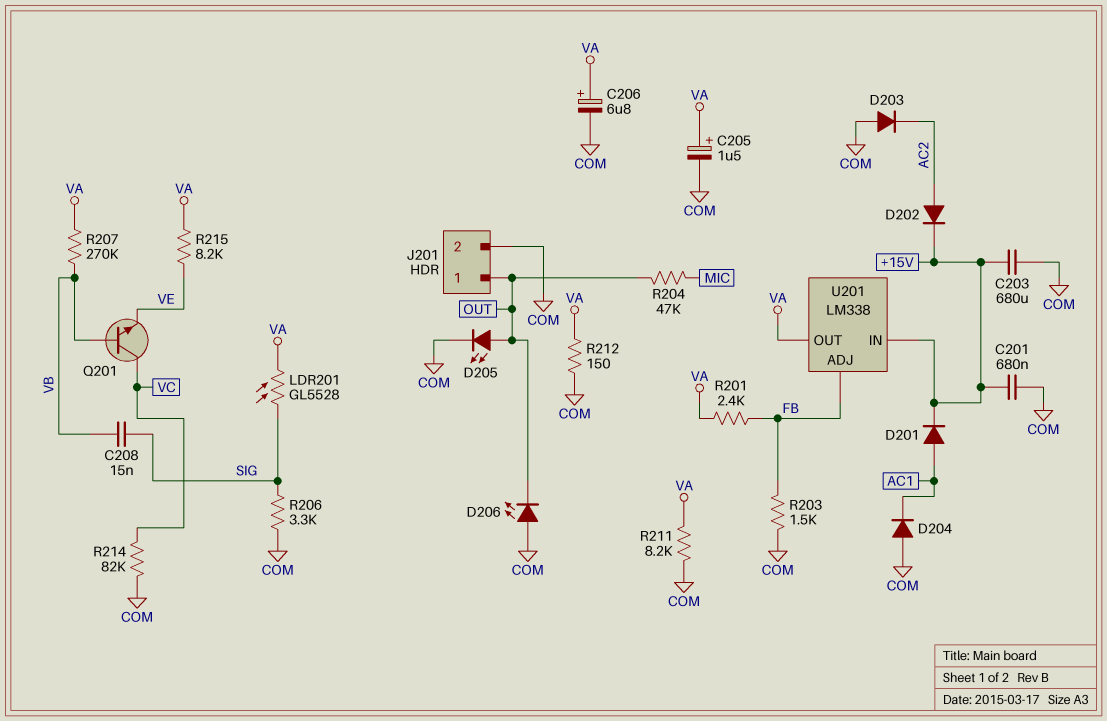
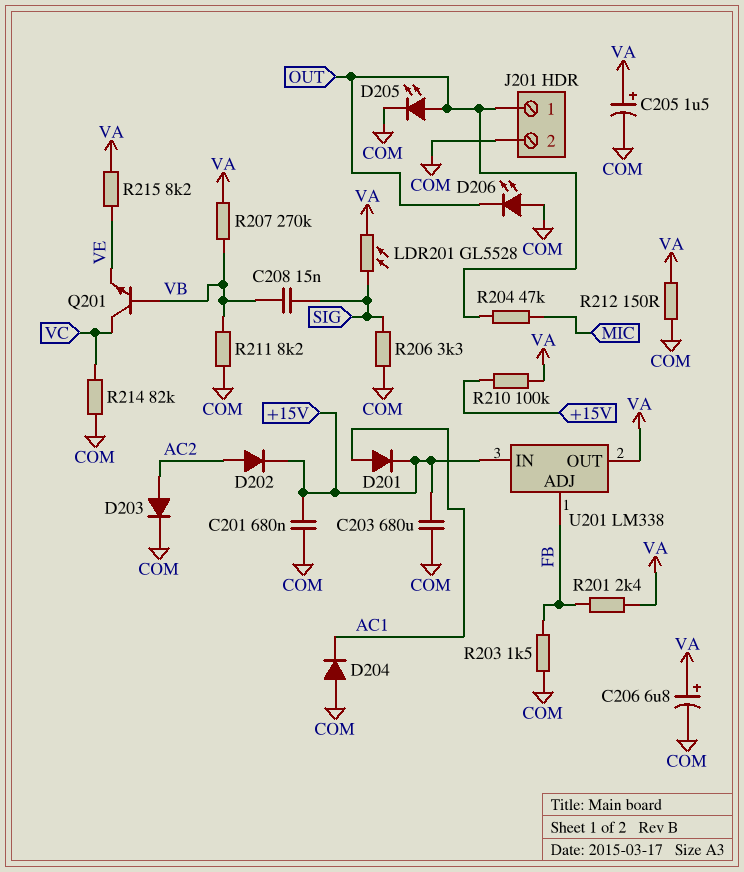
D203: diode (A COM, K AC2) -> diode (A AC2, K COM)
R210: none -> 100k (+15V, VA)
R211: 8.2k (COM, VA) -> 8.2k (COM, VB)

